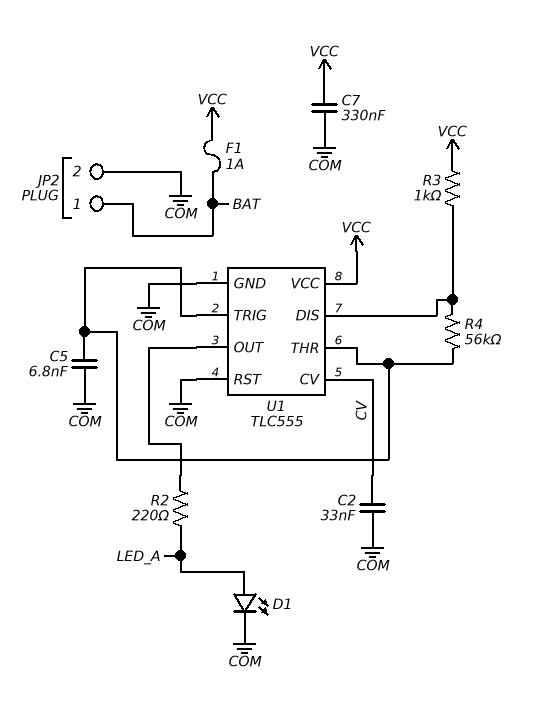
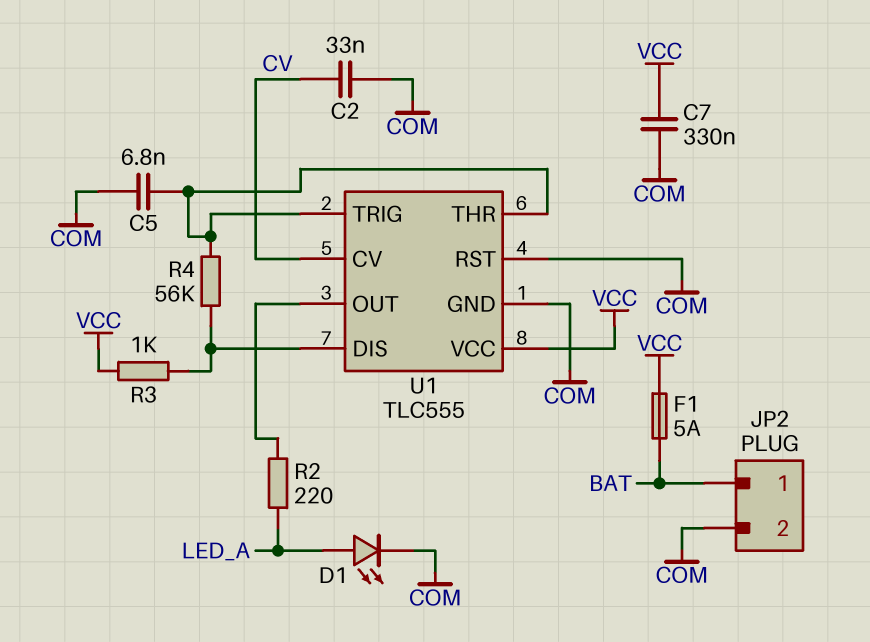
F1: 1A (BAT, VCC) -> 5A (BAT, VCC)

